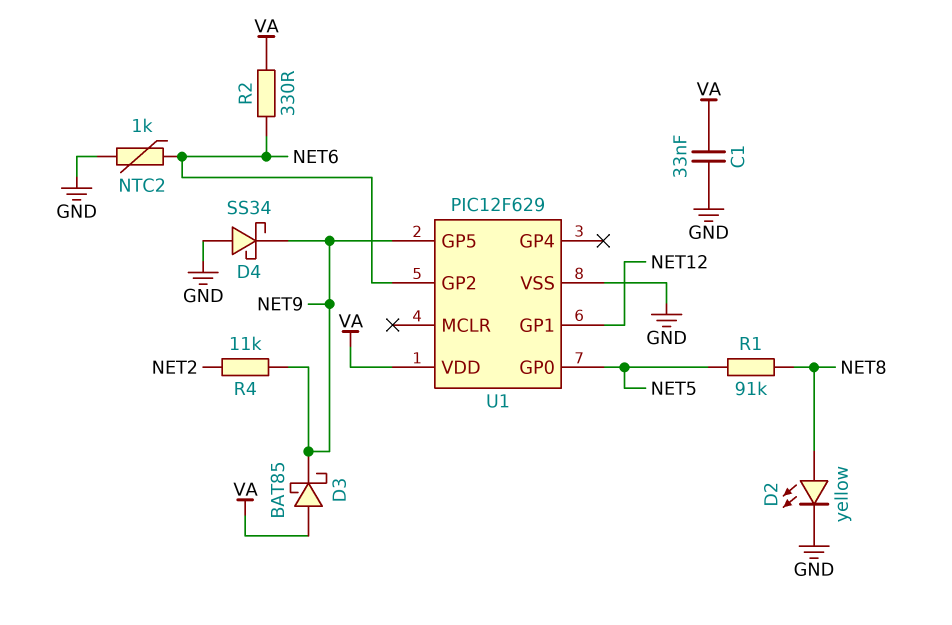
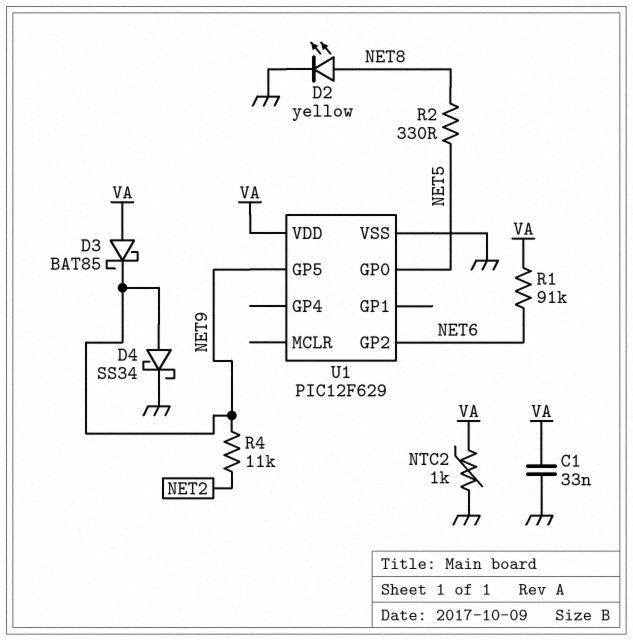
D4: schottky SS34 (A GND, K NET9) -> schottky SS34 (A NET9, K GND)
NTC2: 1k (GND, NET6) -> 1k (GND, VA)
R1: 91k (NET5, NET8) -> 91k (NET6, VA)
R2: 330 (NET6, VA) -> 330 (NET5, NET8)
U1 pin GP1: NET12 -> none

